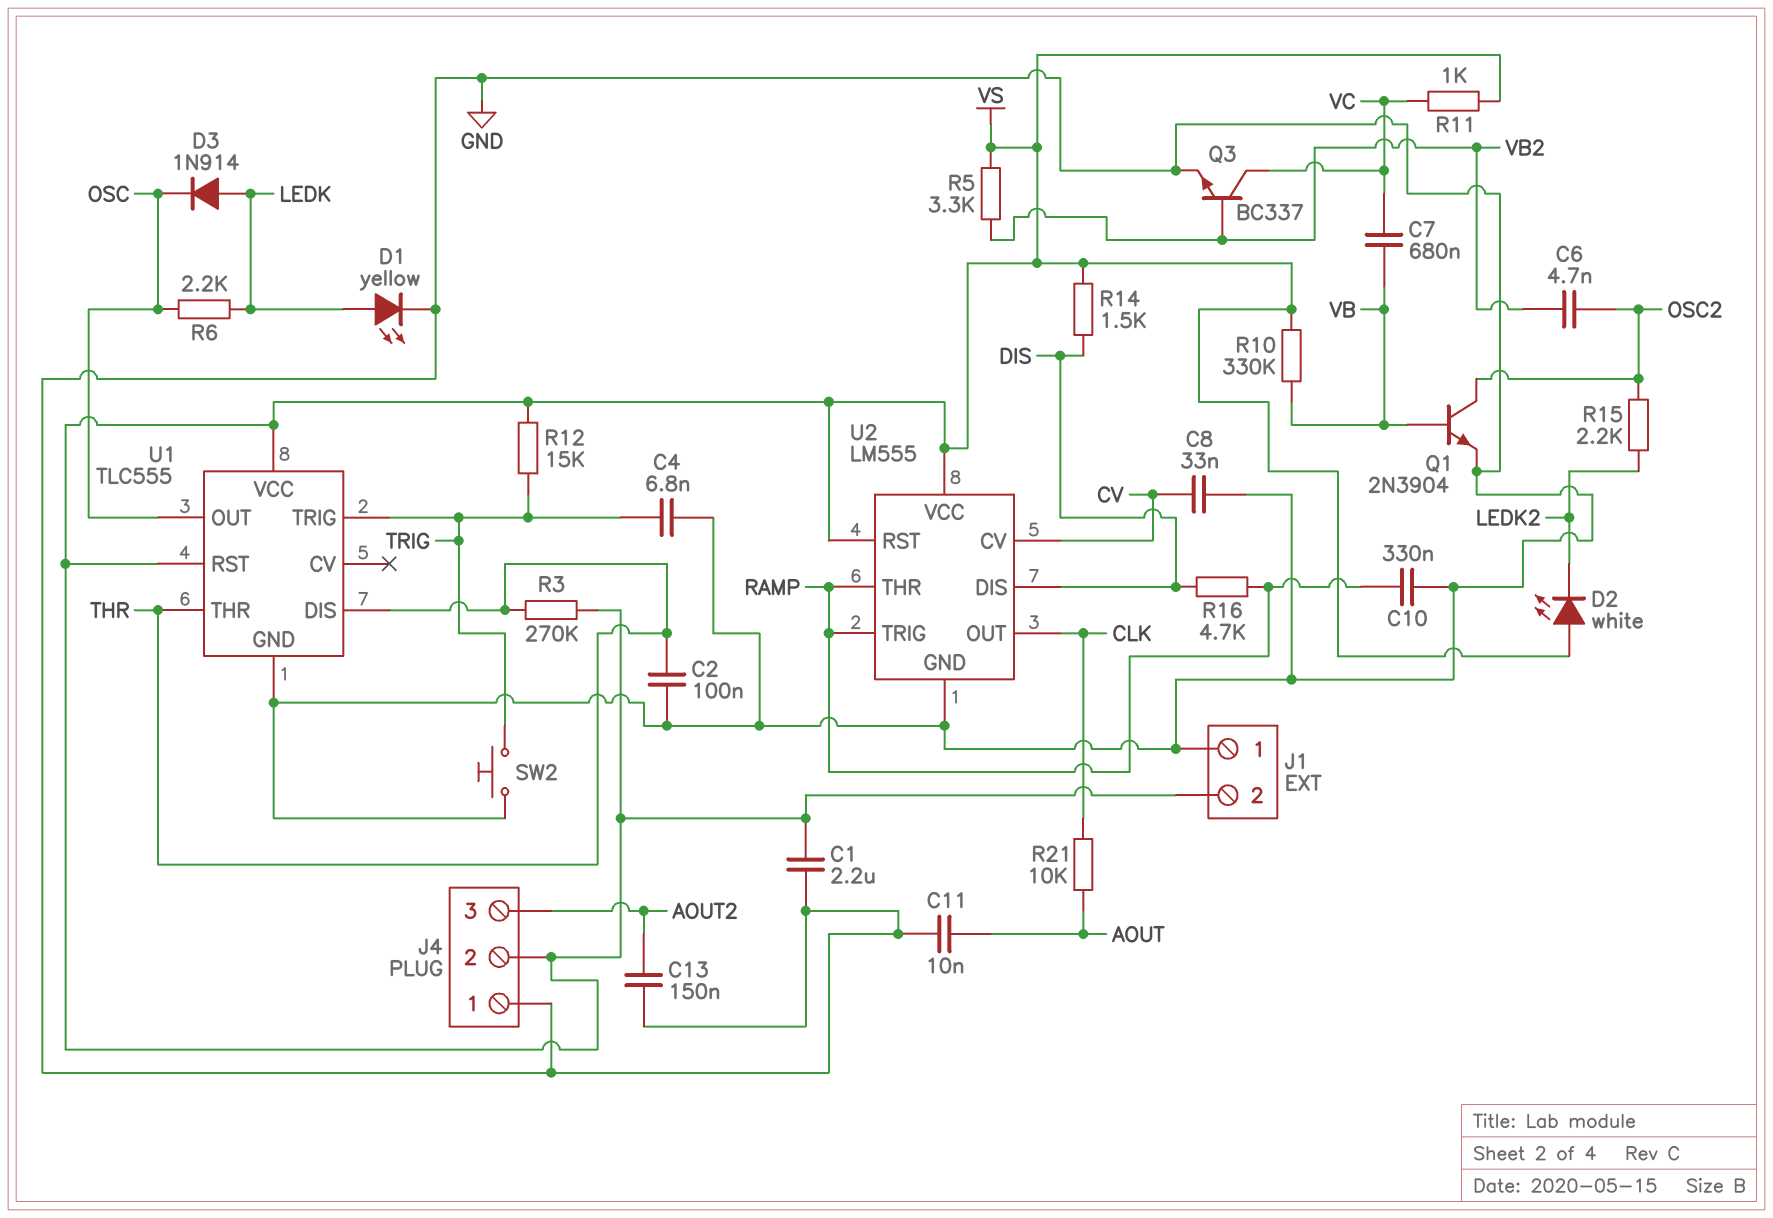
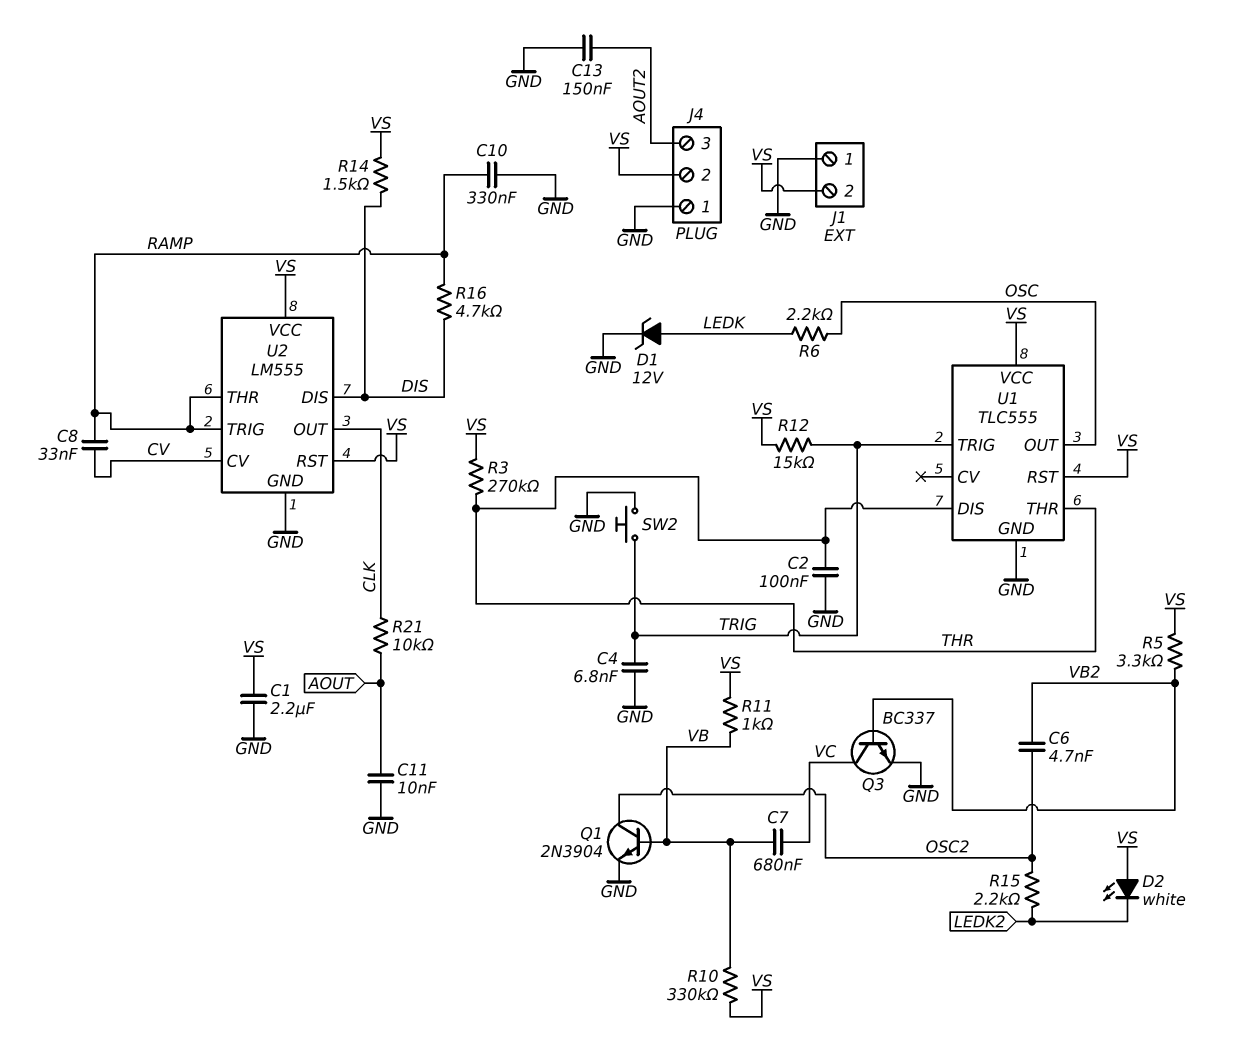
C8: 33nF (CV, GND) -> 33nF (CV, RAMP)
D1: LED yellow (A LEDK, K GND) -> zener 12V (A LEDK, K GND)
D3: diode 1N914 (A LEDK, K OSC) -> none
R11: 1k (VC, VS) -> 1k (VB, VS)

